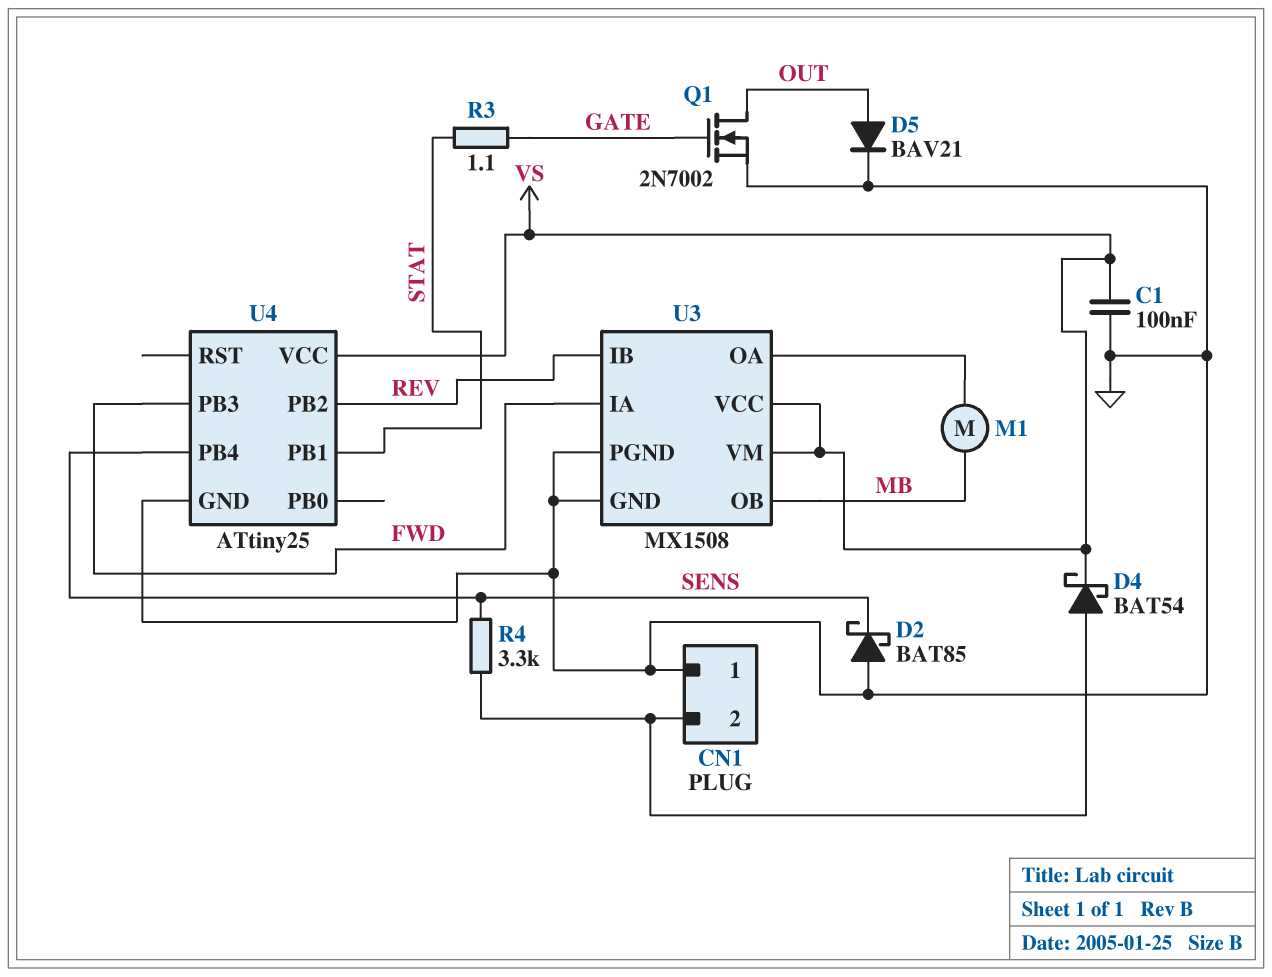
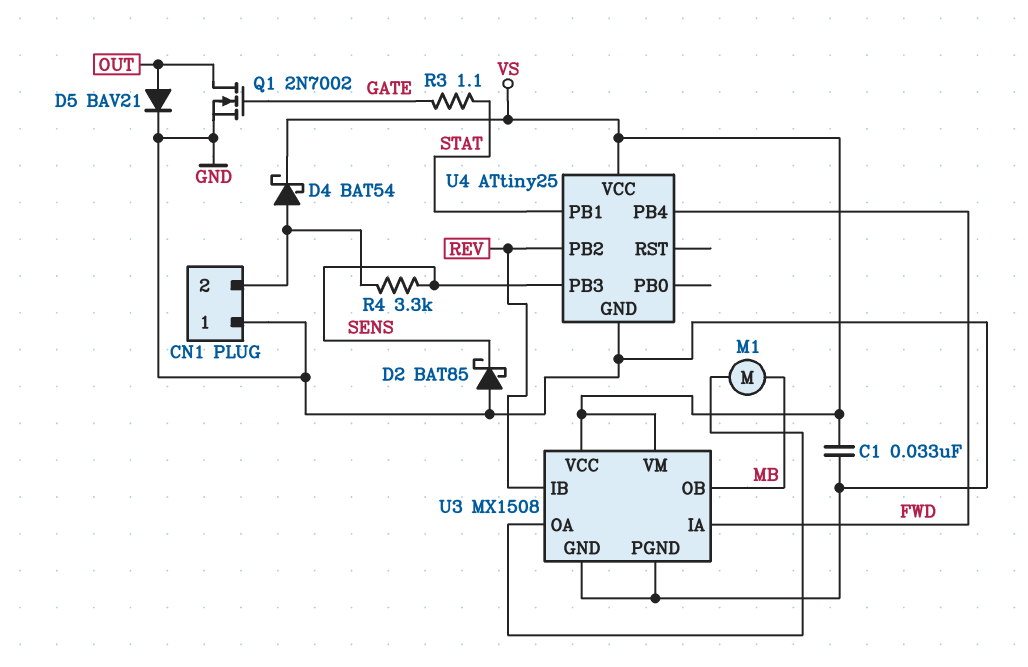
C1: 100nF (GND, VS) -> 33nF (GND, VS)
U4 pin PB3: FWD -> SENS
U4 pin PB4: SENS -> FWD

